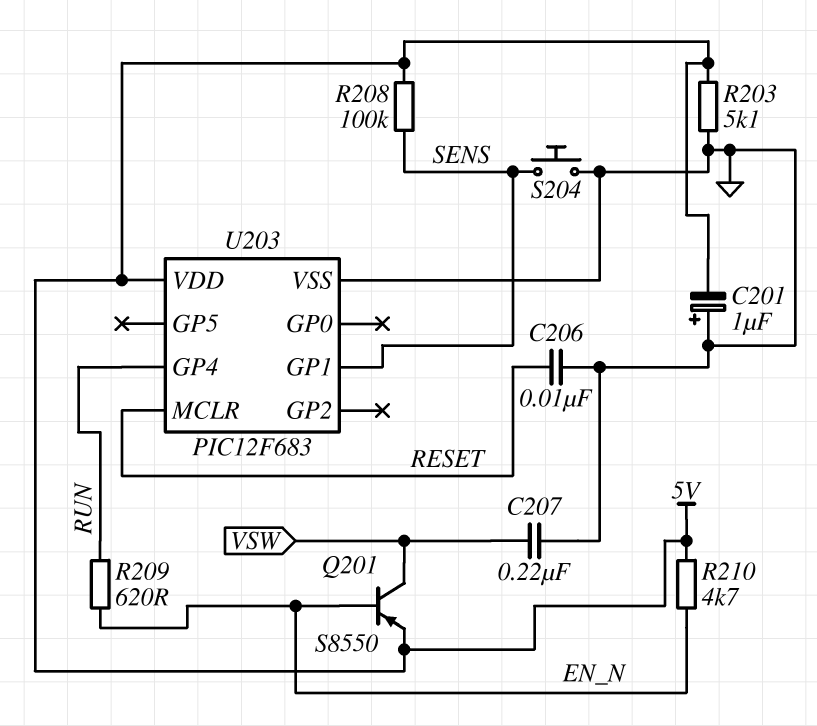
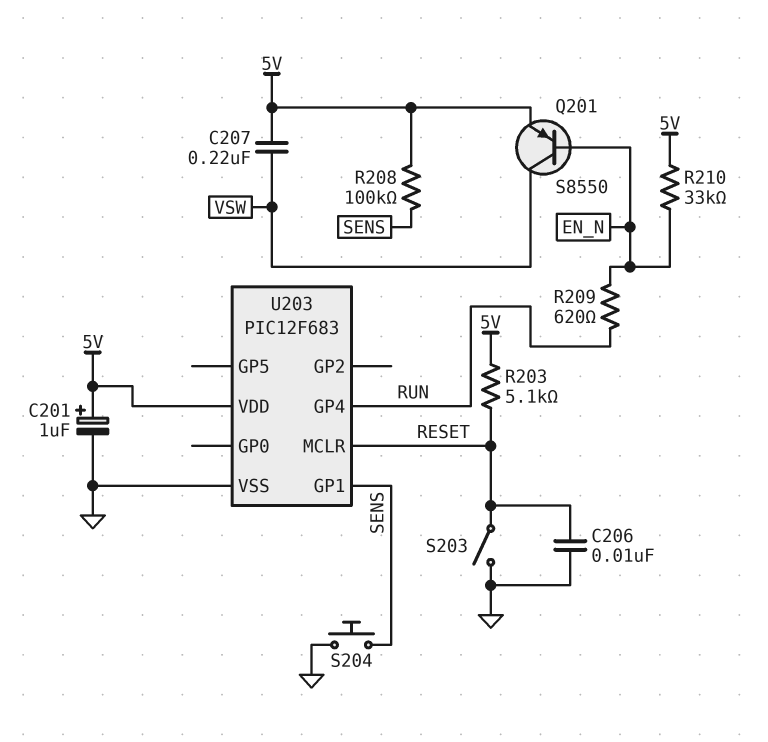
C201: 1uF (plus GND, minus 5V) -> 1uF (plus 5V, minus GND)
C207: 220nF (GND, VSW) -> 220nF (5V, VSW)
R203: 5.1k (5V, GND) -> 5.1k (5V, RESET)
R210: 4.7k (5V, EN_N) -> 33k (5V, EN_N)
S203: none -> switch (GND, RESET)

